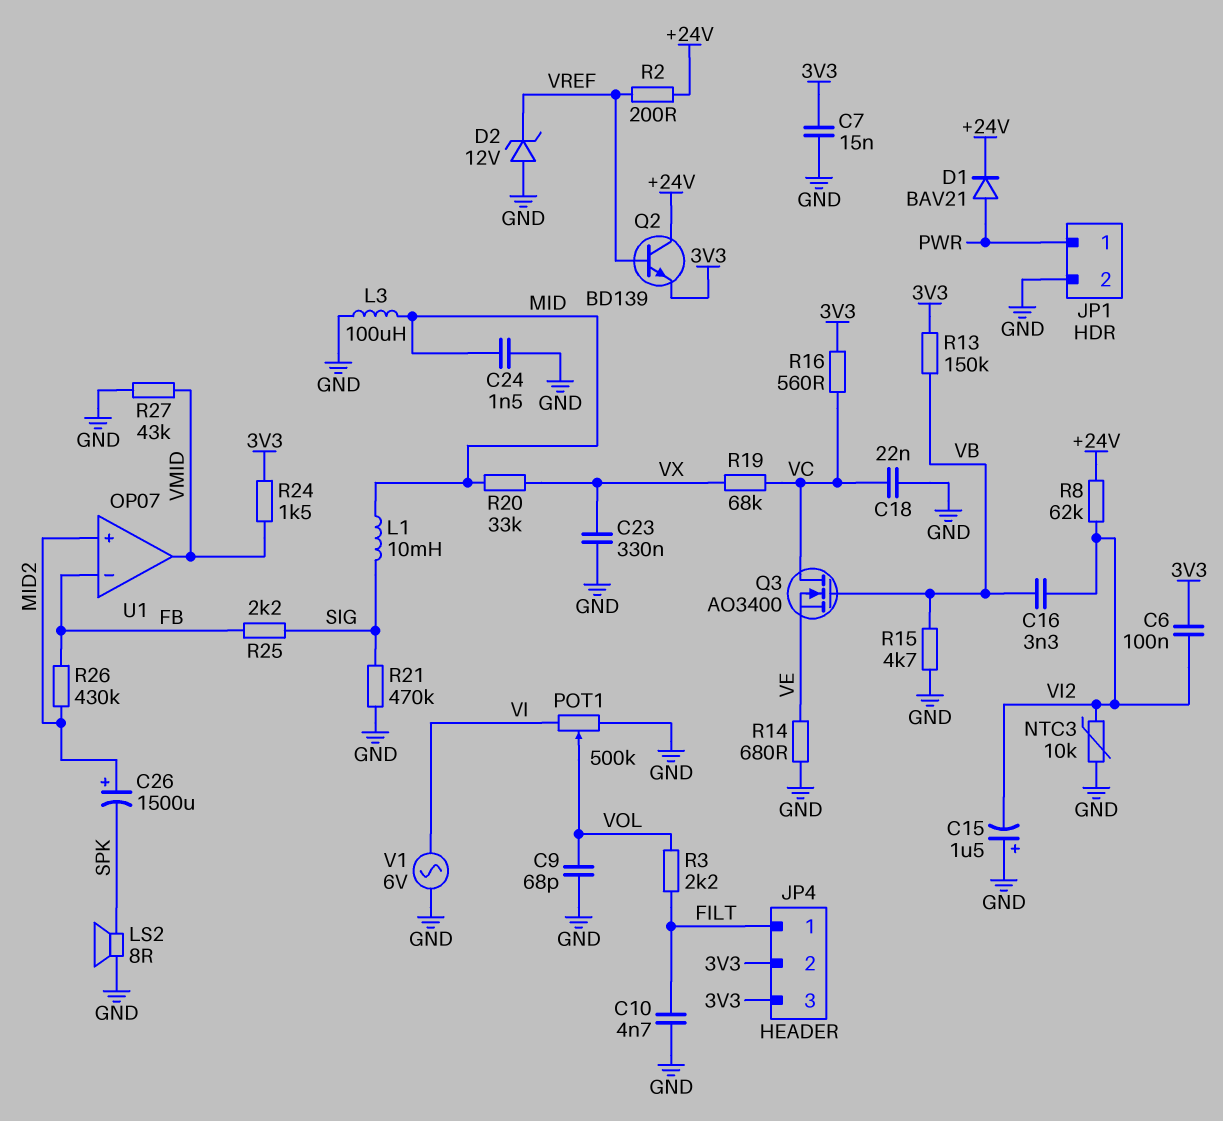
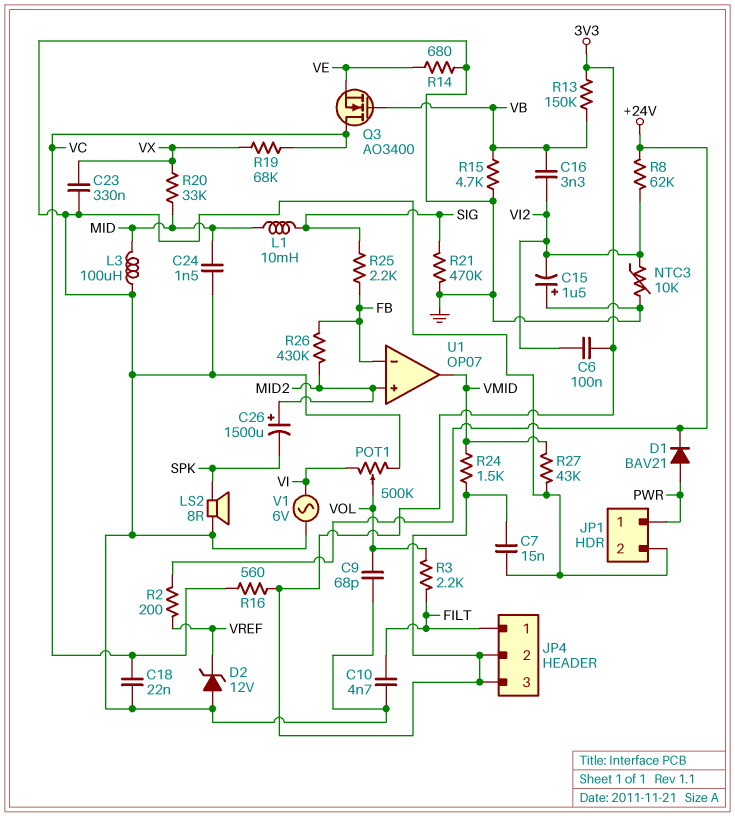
Q2: NPN BD139 (B VREF, C +24V, E 3V3) -> none

